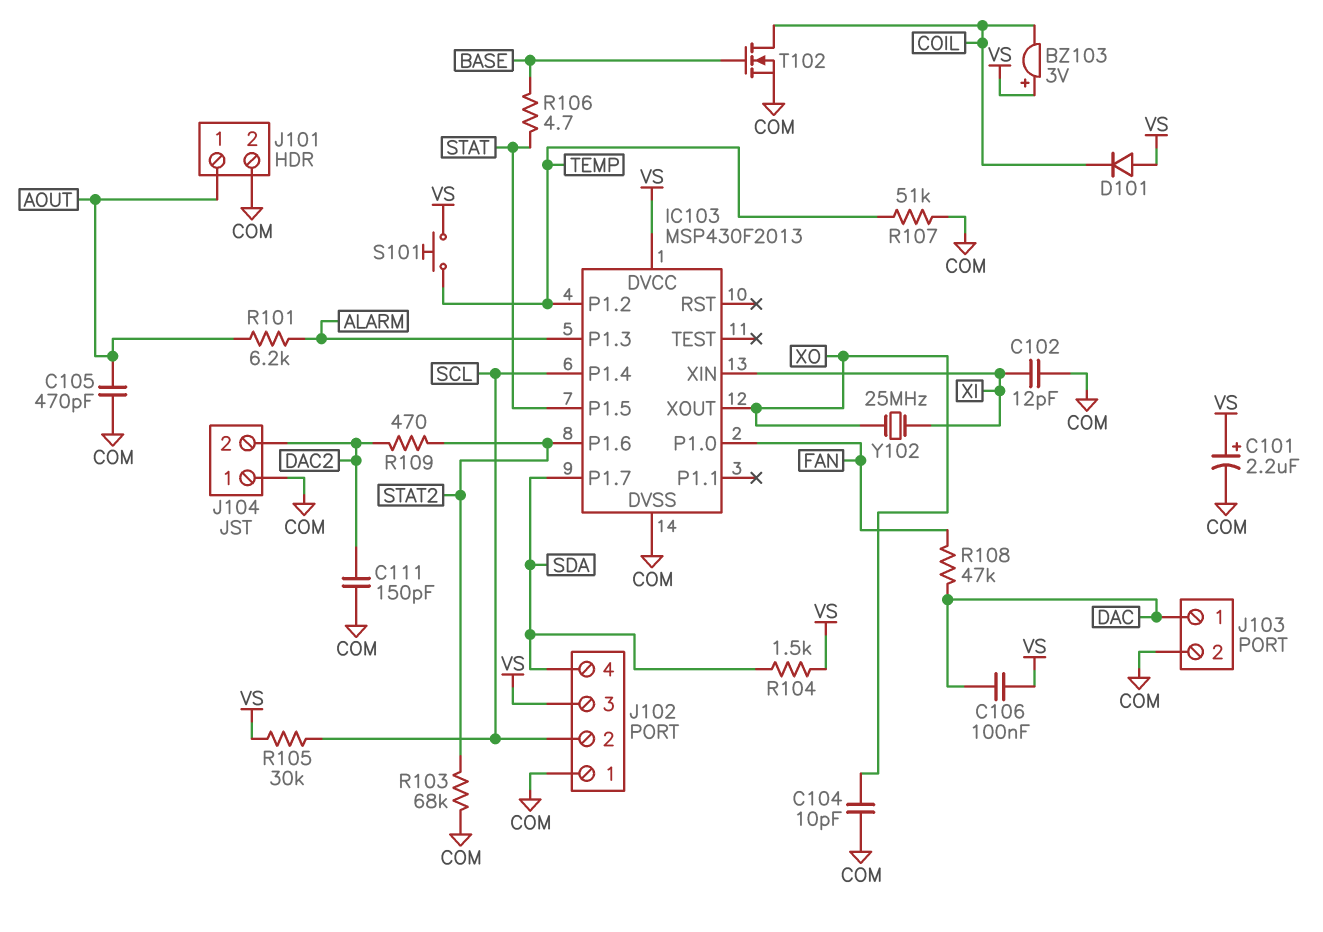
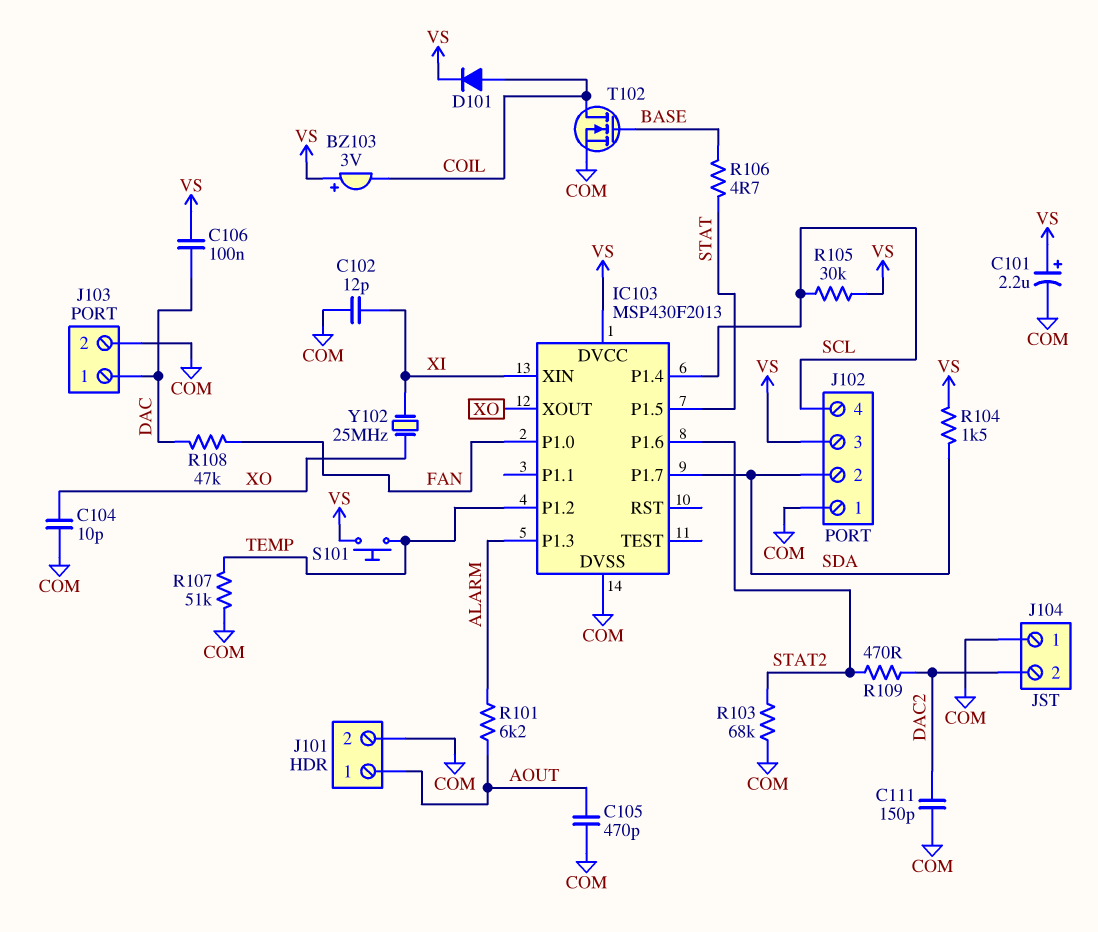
D101: diode (A VS, K COIL) -> diode (A COIL, K VS)
J102 pin 2: SCL -> SDA
J102 pin 4: SDA -> SCL

